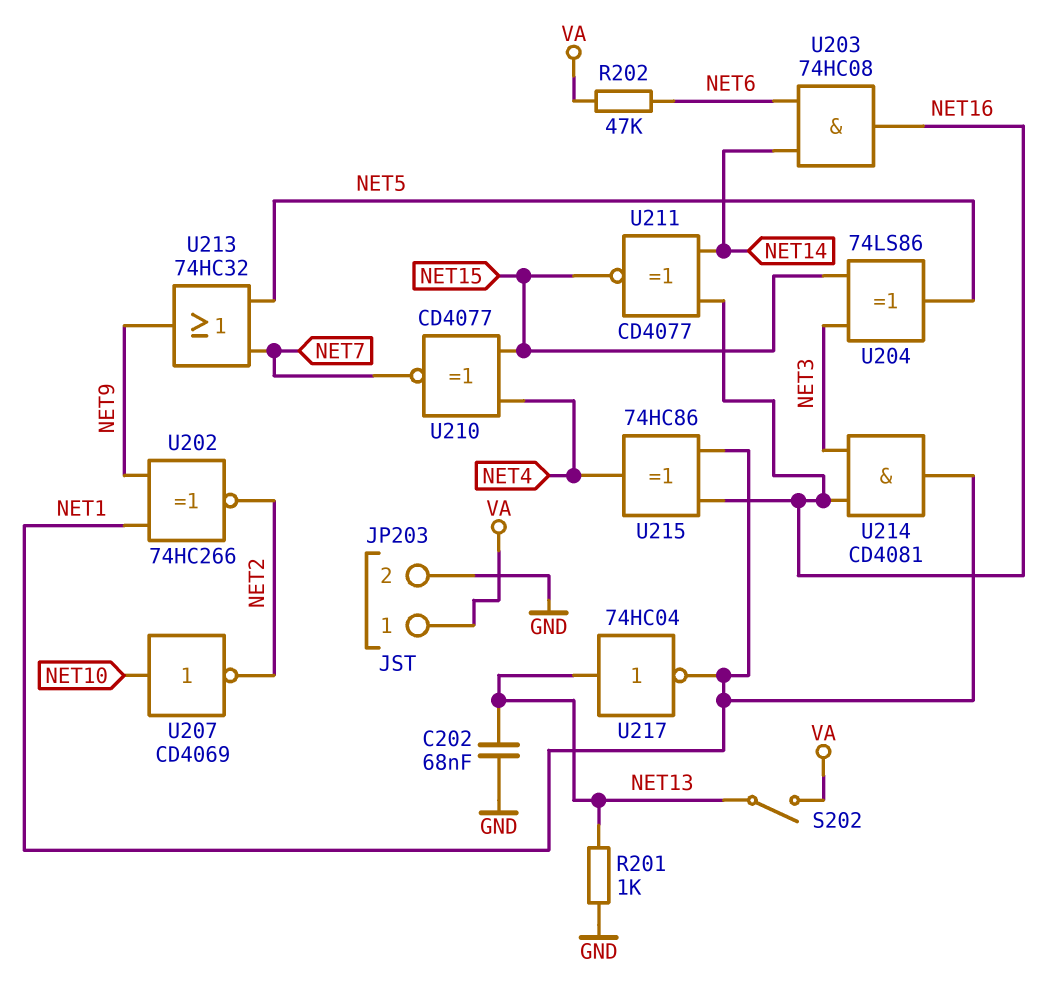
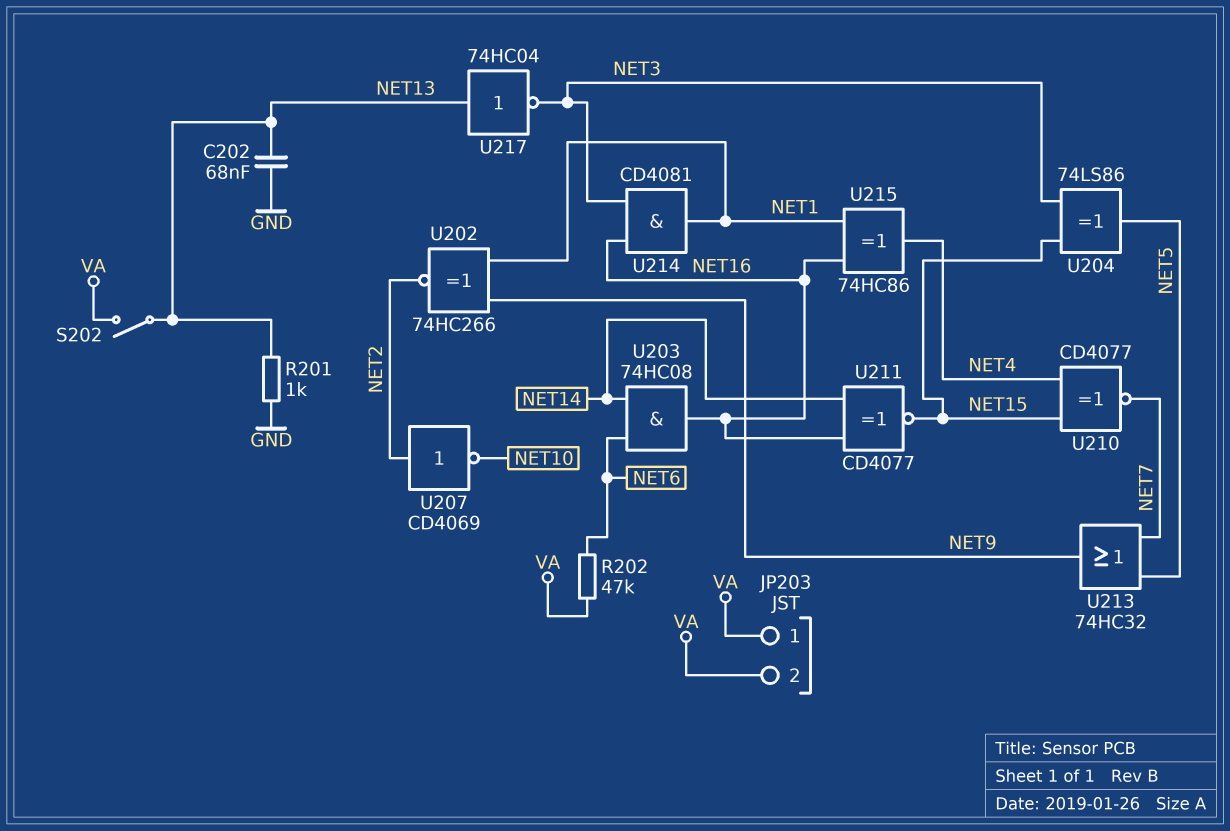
JP203 pin 2: GND -> VA
U207: NOT CD4069 (in NET10, out NET2) -> NOT CD4069 (in NET2, out NET10)
U217: NOT 74HC04 (in NET13, out NET1) -> NOT 74HC04 (in NET13, out NET3)

